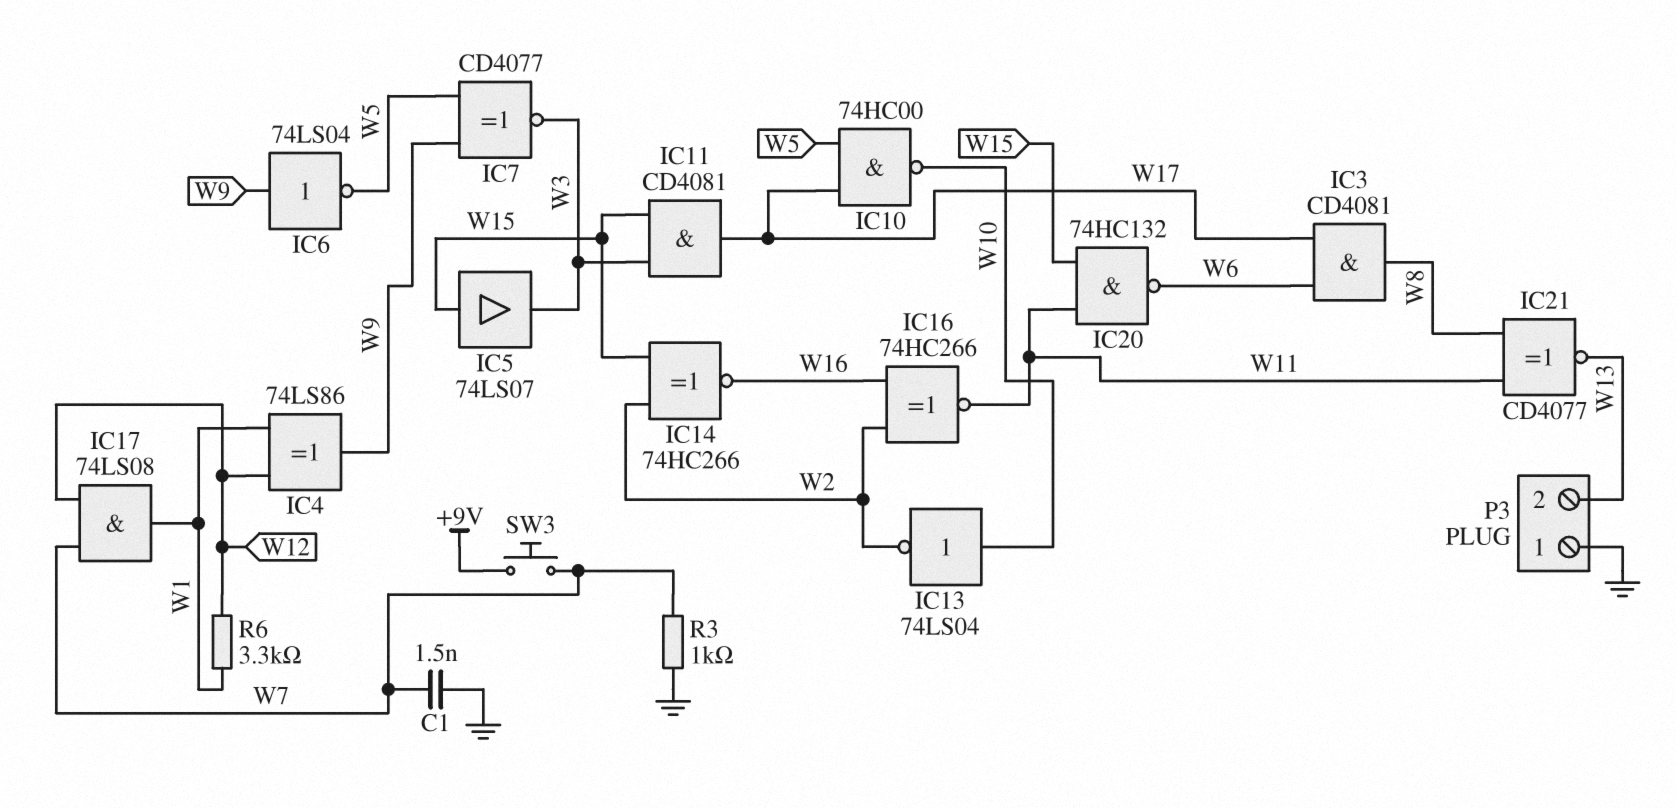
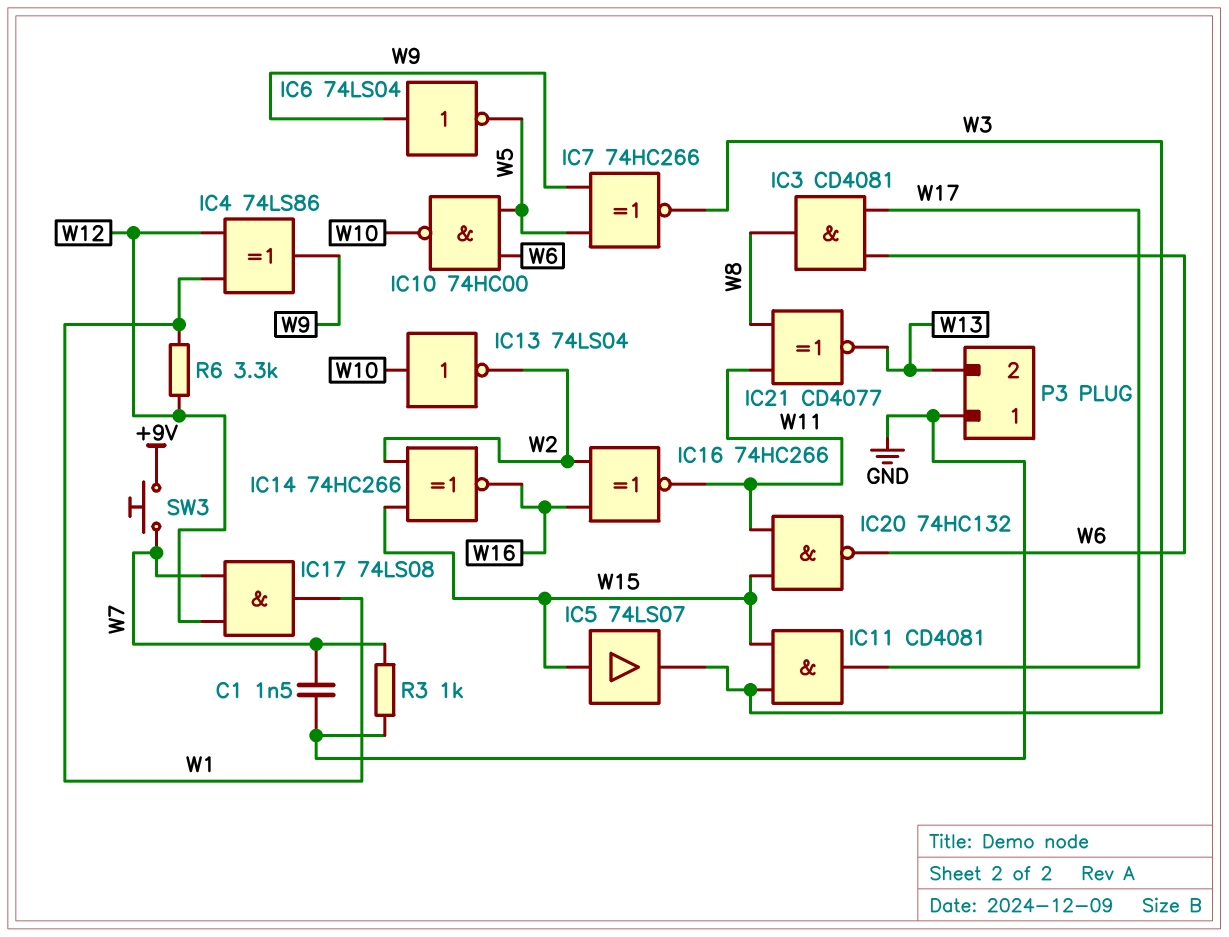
IC7: XNOR CD4077 (in W5, in W9, out W3) -> XNOR 74HC266 (in W5, in W9, out W3)
IC10: NAND 74HC00 (in W5, in W17, out W10) -> NAND 74HC00 (in W5, in W6, out W10)

